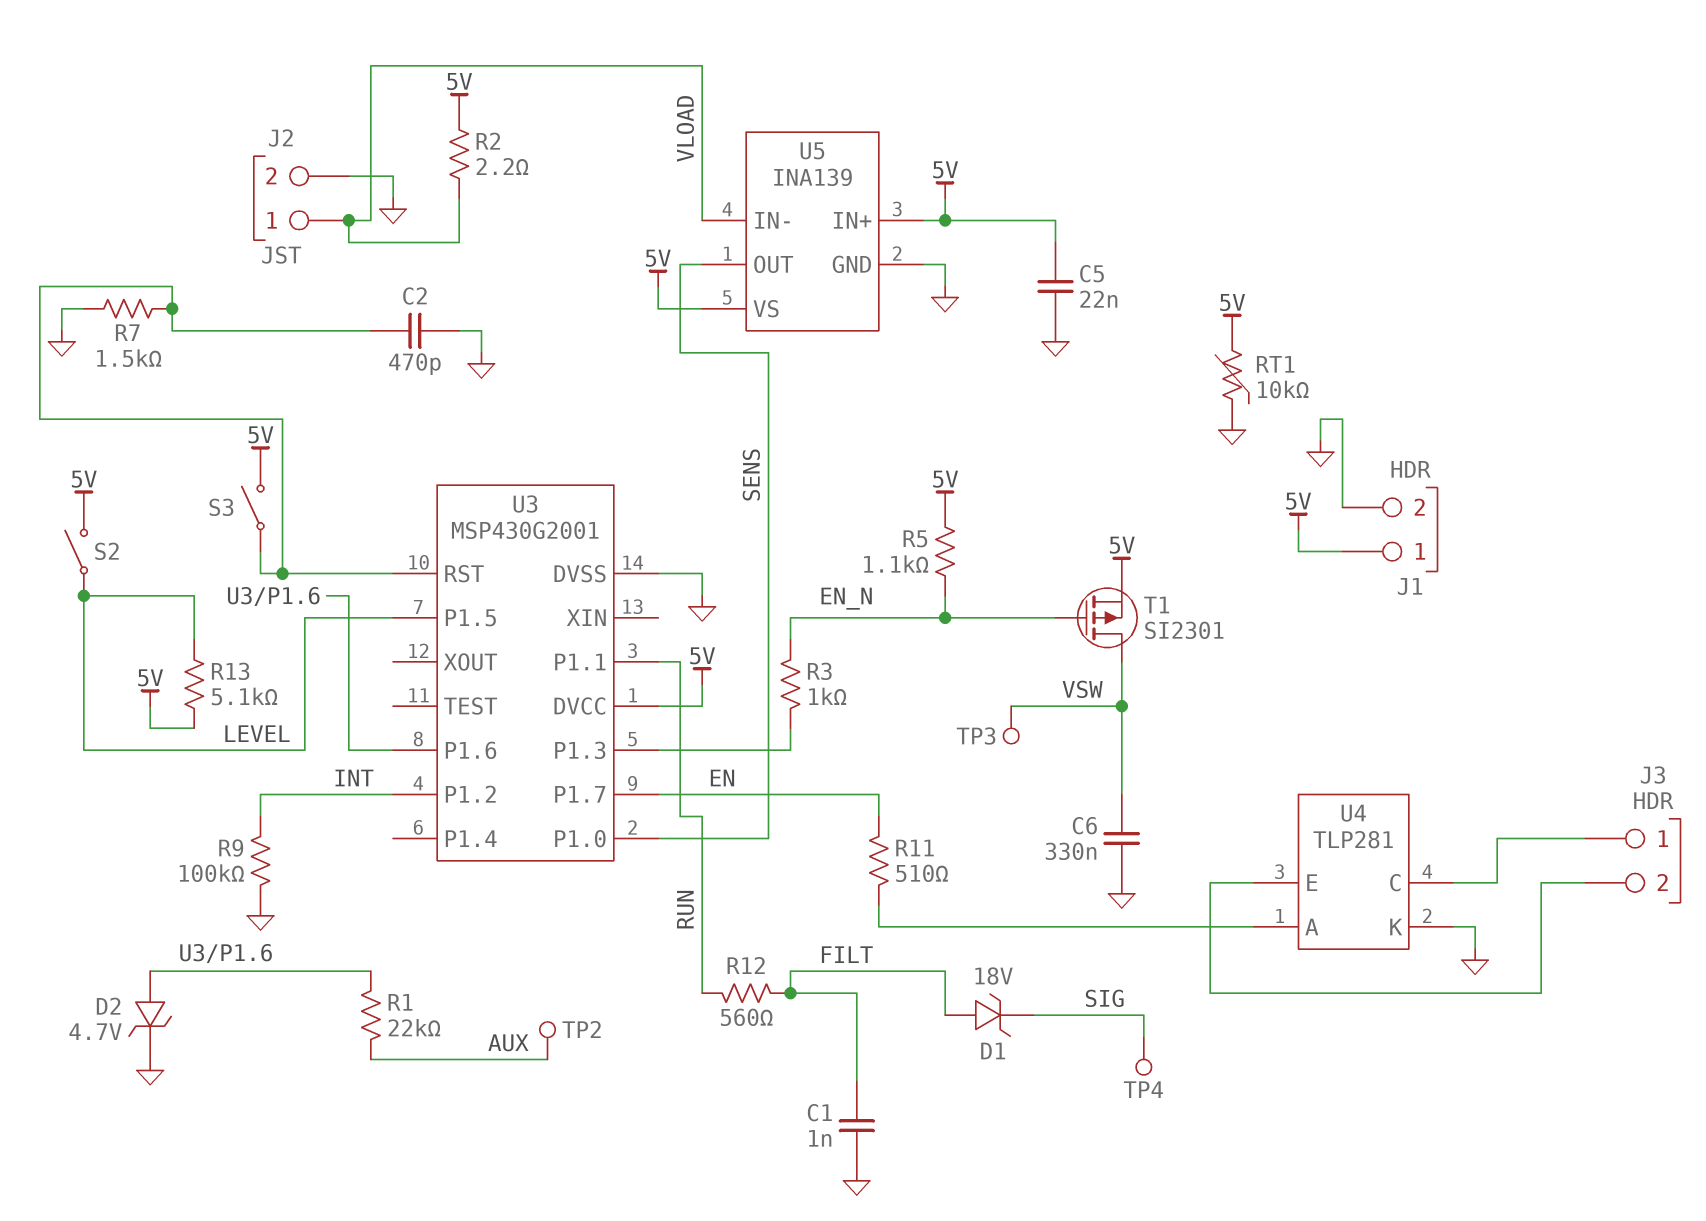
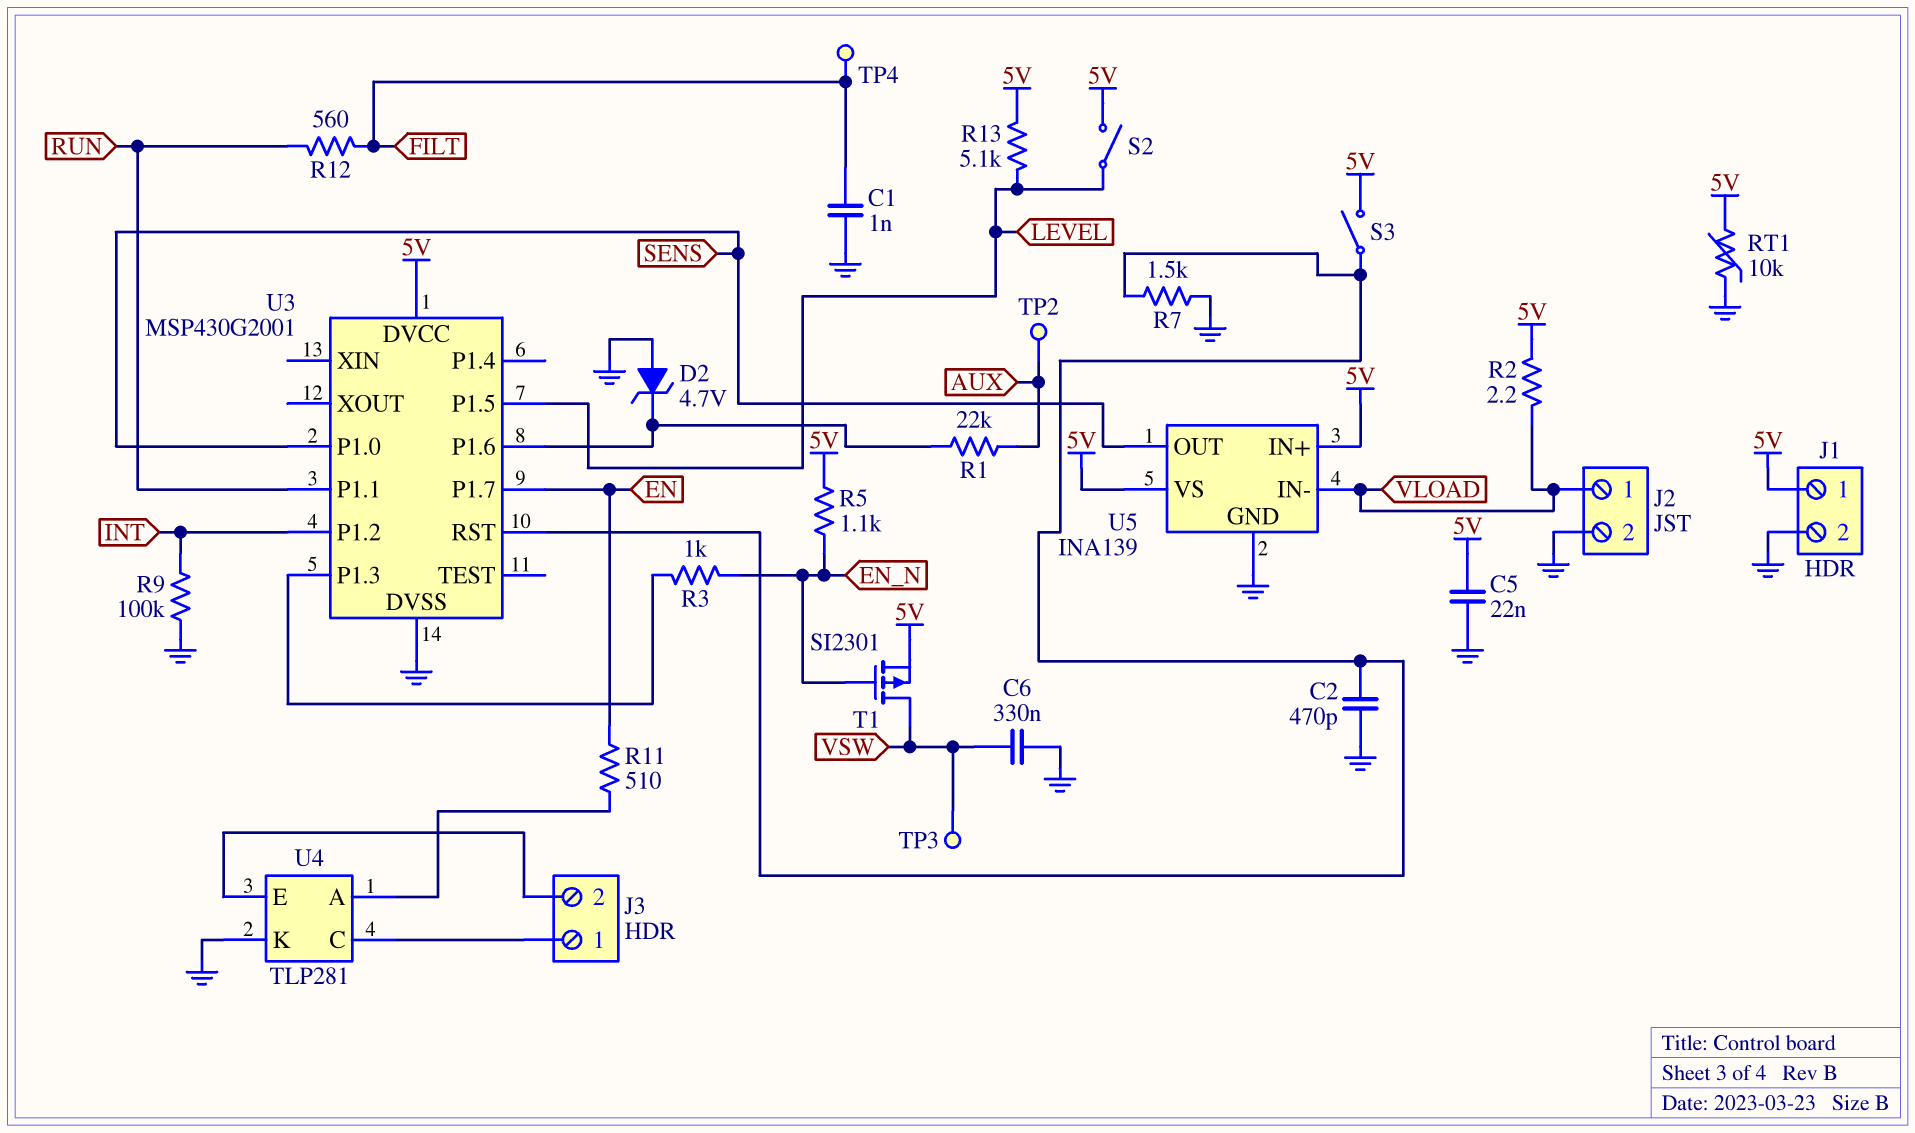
D1: zener 18V (A FILT, K SIG) -> none
D2: zener 4.7V (A U3/P1.6, K GND) -> zener 4.7V (A GND, K U3/P1.6)
TP4: test point (SIG) -> test point (FILT)

